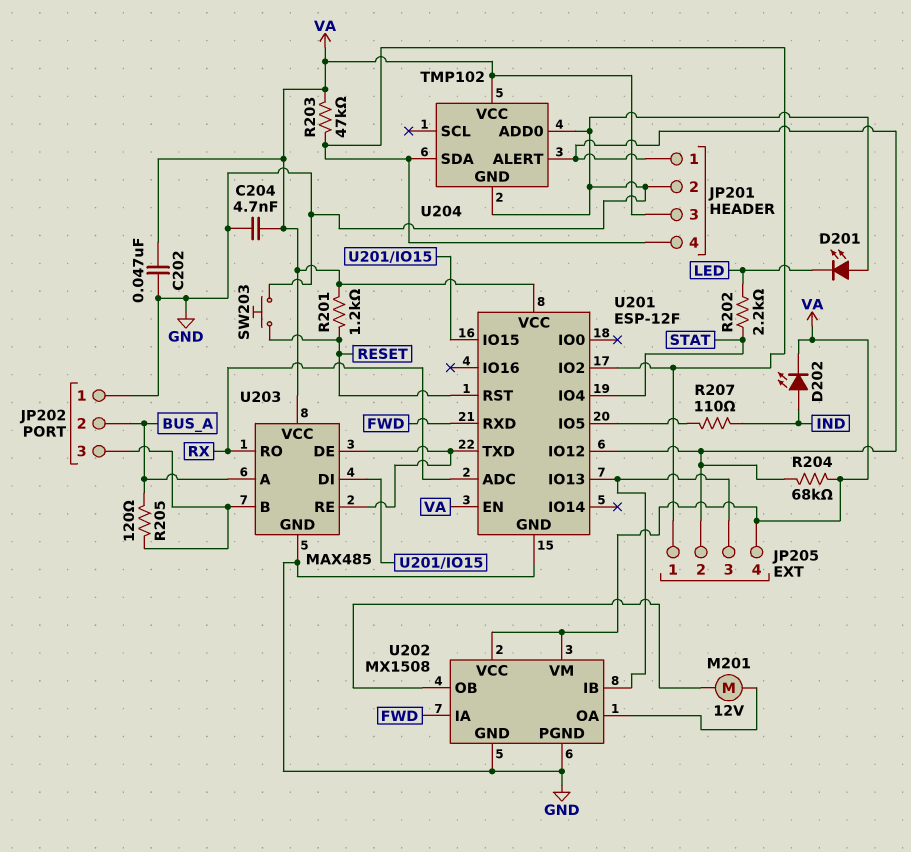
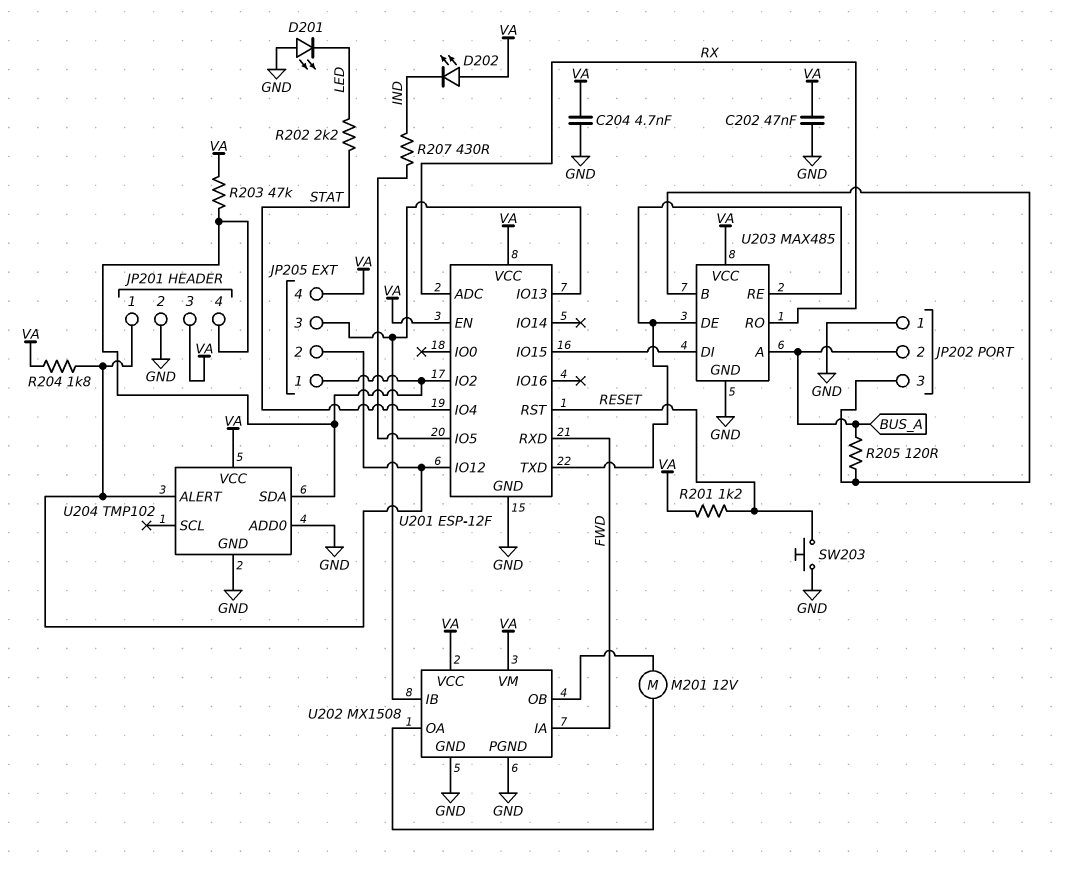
D202: LED (A IND, K VA) -> LED (A VA, K IND)
R204: 68k (JP201/1, VA) -> 1.8k (JP201/1, VA)
R207: 110 (IND, U201/IO5) -> 430 (IND, U201/IO5)

